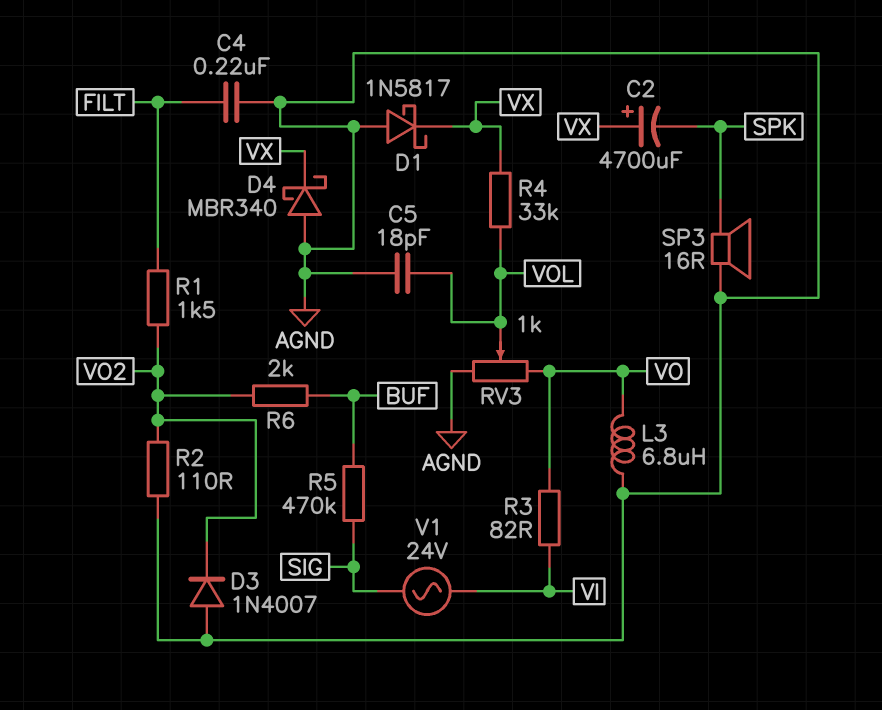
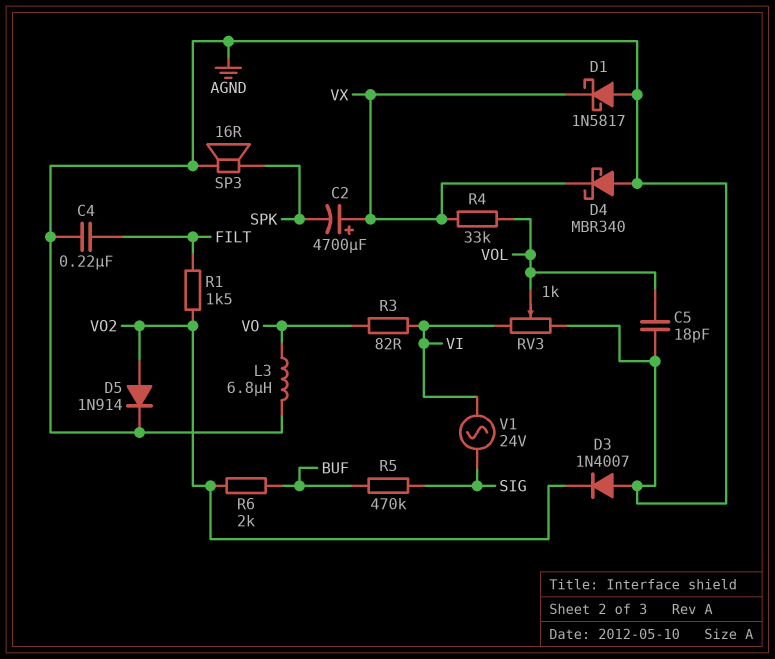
D5: none -> diode 1N914 (A VO2, K AGND)
R2: 110 (AGND, VO2) -> none
RV3: 1k (AGND, VO, wiper VOL) -> 1k (AGND, VI, wiper VOL)

